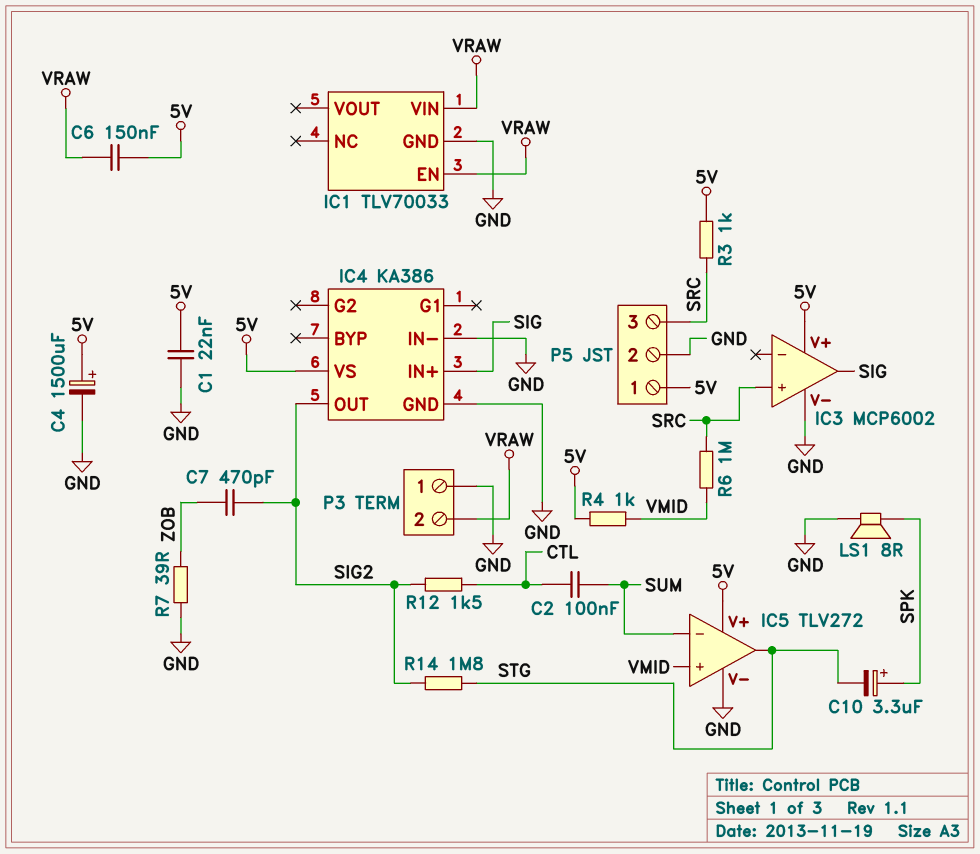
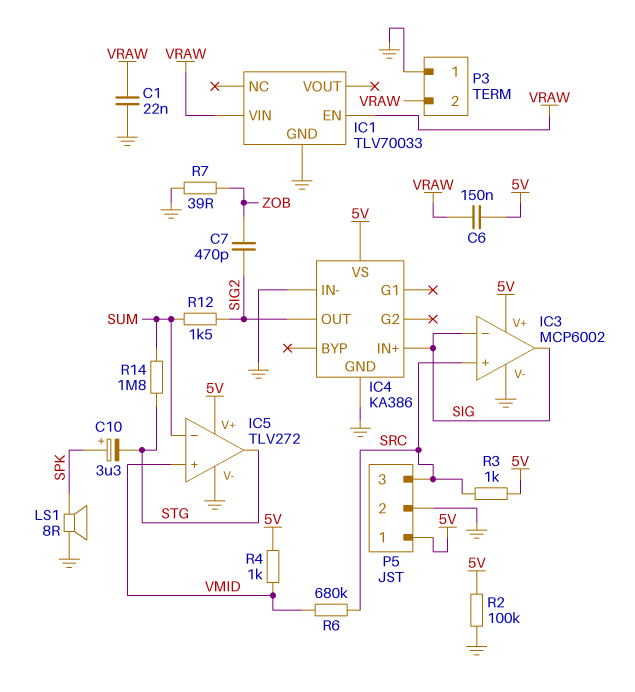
C1: 22nF (5V, GND) -> 22nF (GND, VRAW)
C2: 100nF (CTL, SUM) -> none
C4: 1500uF (plus 5V, minus GND) -> none
IC3 pin in-: none -> SIG
R2: none -> 100k (5V, GND)
R6: 1M (SRC, VMID) -> 680k (SRC, VMID)
R12: 1.5k (CTL, SIG2) -> 1.5k (SIG2, SUM)
R14: 1.8M (SIG2, STG) -> 1.8M (STG, SUM)

